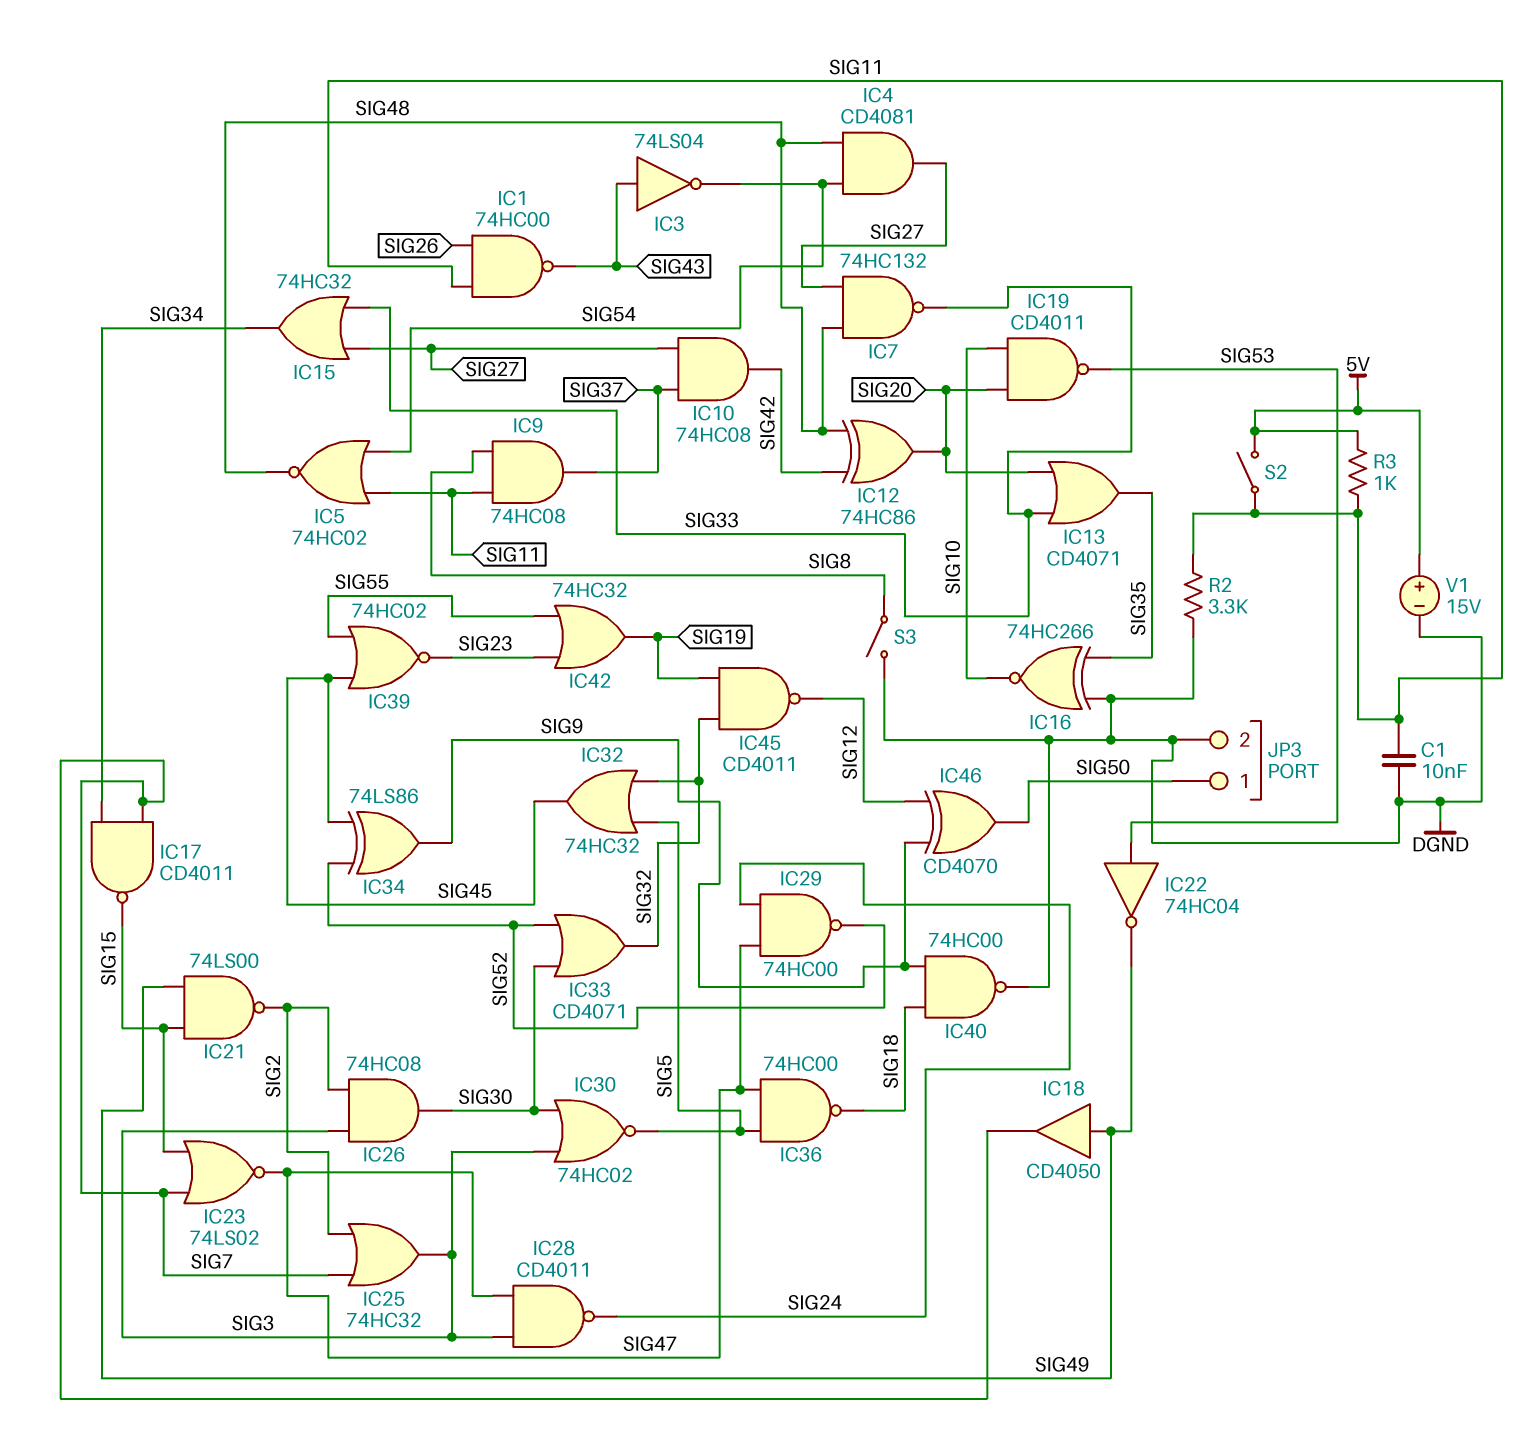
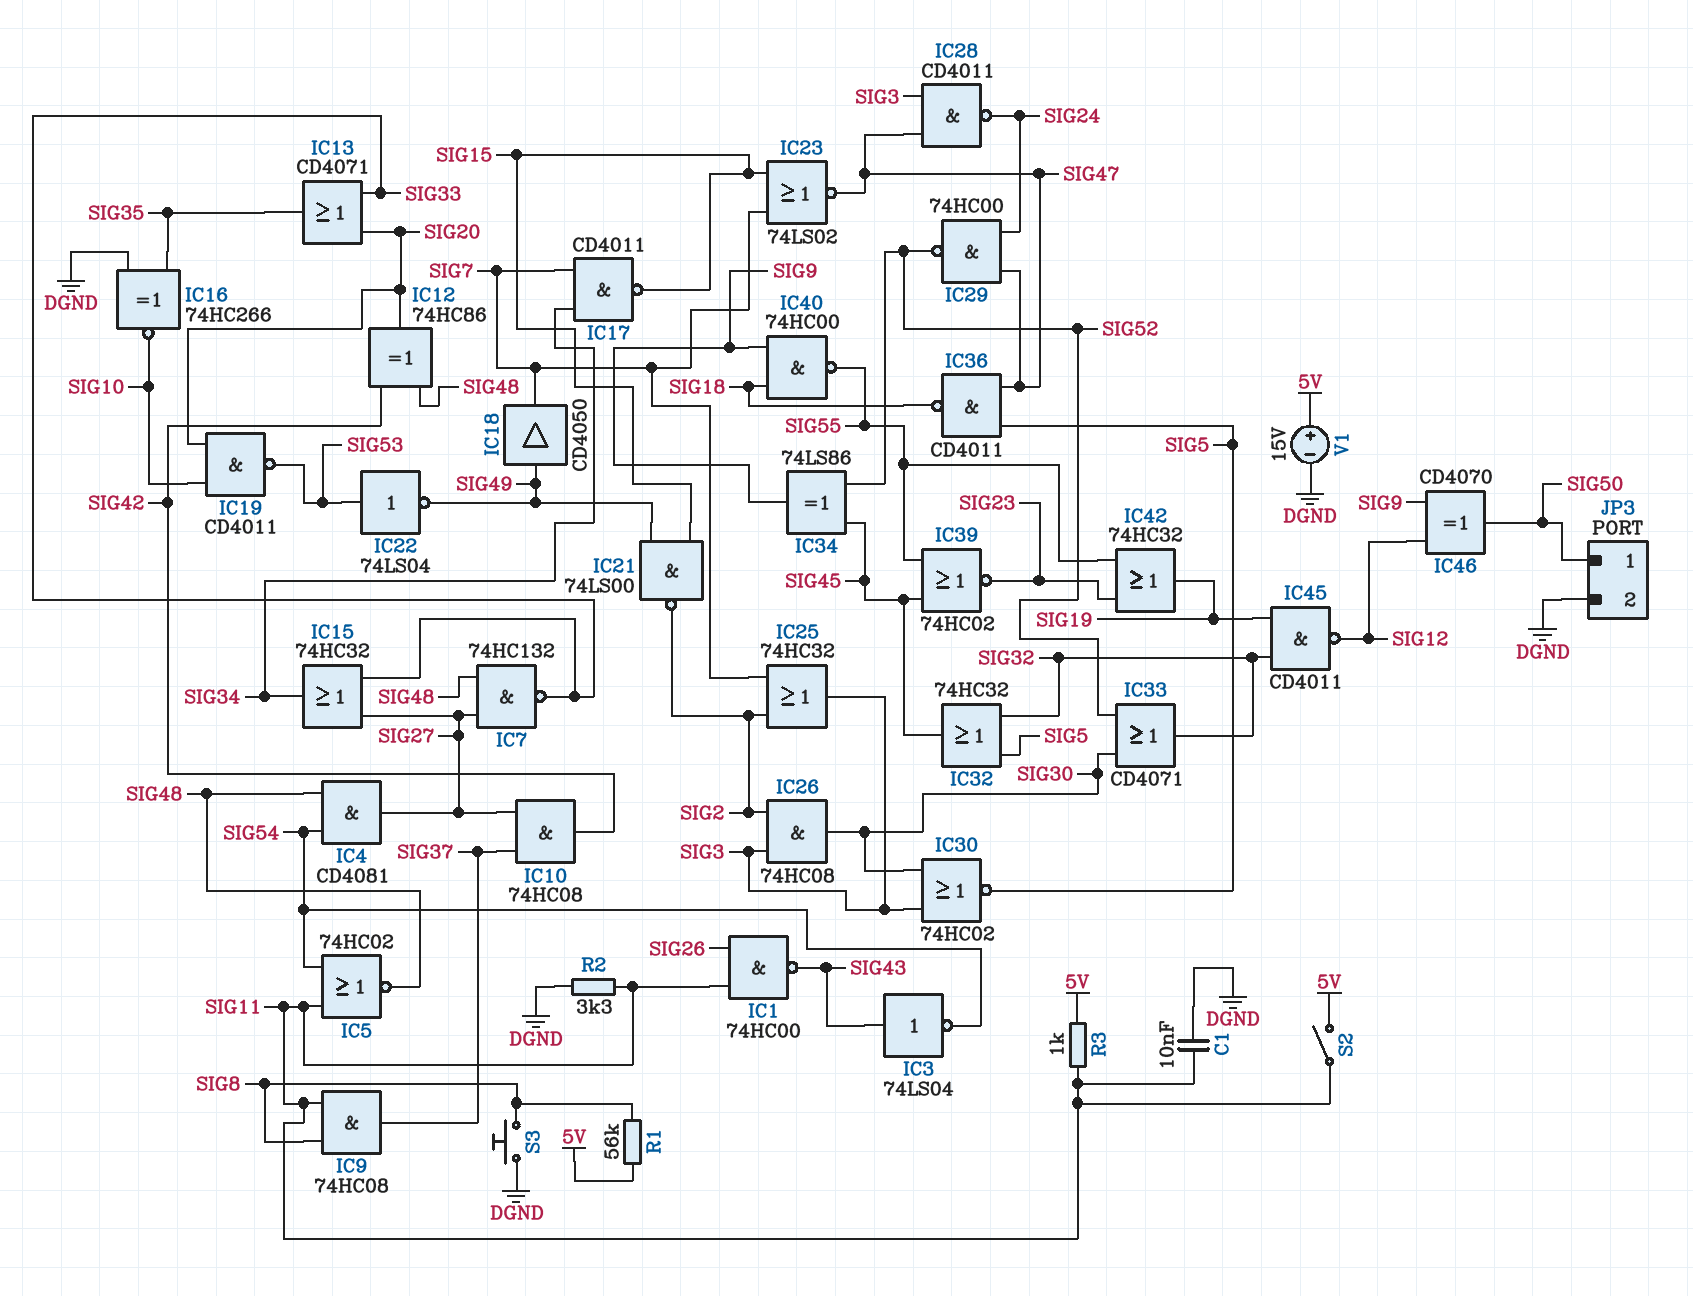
IC22: NOT 74HC04 (in SIG53, out SIG49) -> NOT 74LS04 (in SIG53, out SIG49)
IC36: NAND 74HC00 (in SIG5, in SIG47, out SIG18) -> NAND CD4011 (in SIG5, in SIG47, out SIG18)
IC40: NAND 74HC00 (in SIG9, in SIG18, out DGND) -> NAND 74HC00 (in SIG9, in SIG18, out SIG55)
R1: none -> 56k (5V, SIG8)
S3: switch (DGND, SIG8) -> button (DGND, SIG8)

